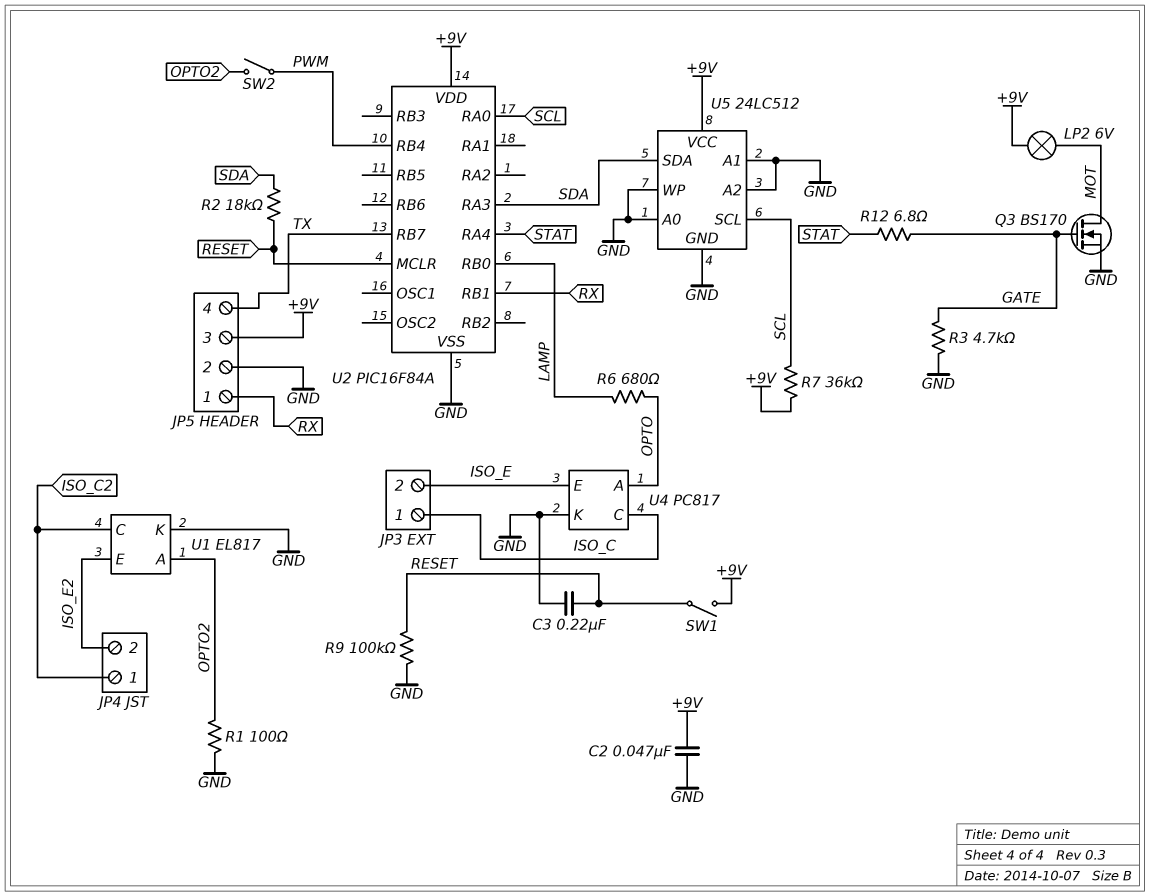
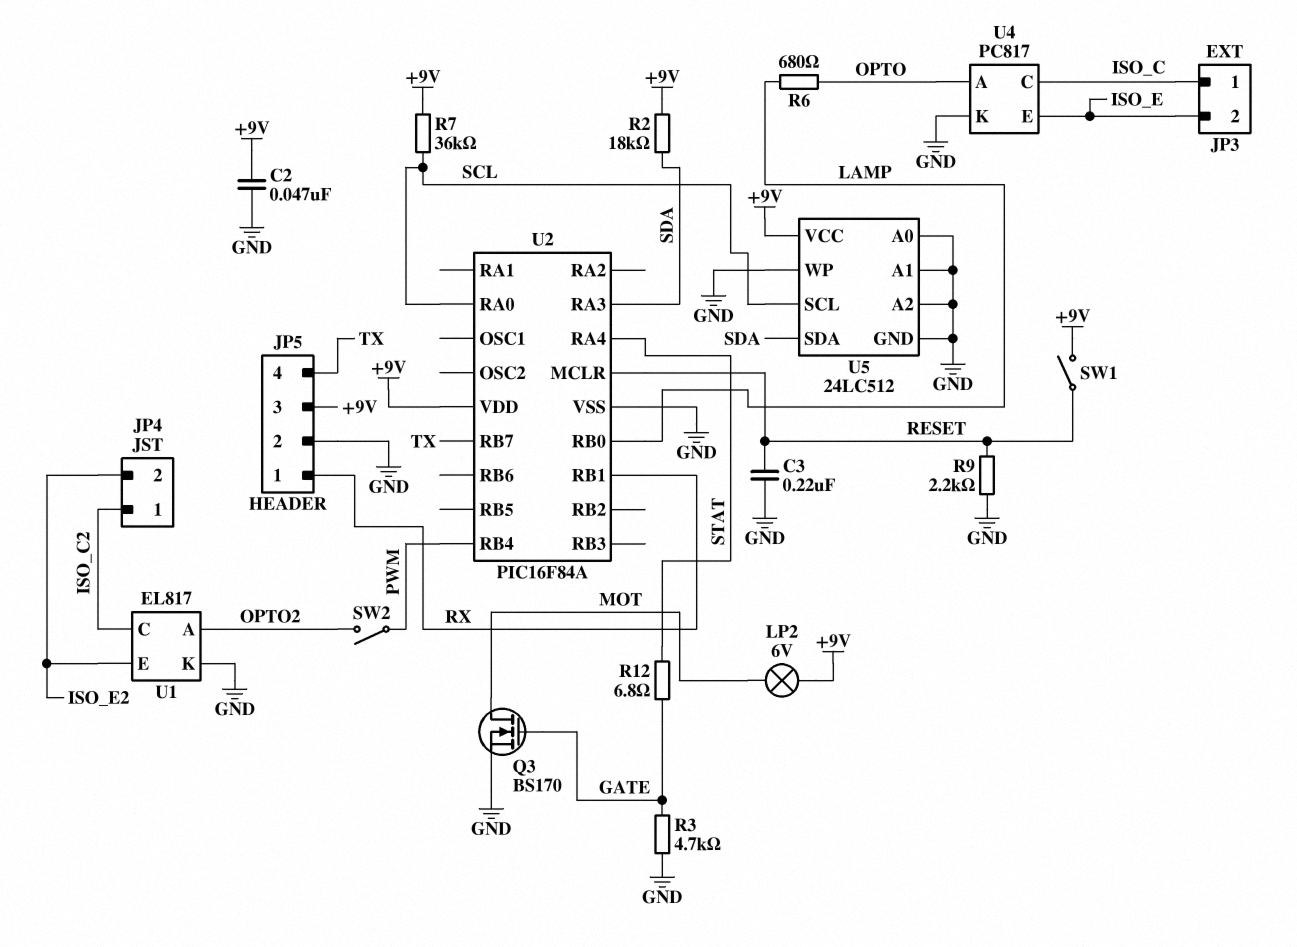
R1: 100 (GND, OPTO2) -> none
R2: 18k (RESET, SDA) -> 18k (+9V, SDA)
R9: 100k (GND, RESET) -> 2.2k (GND, RESET)

